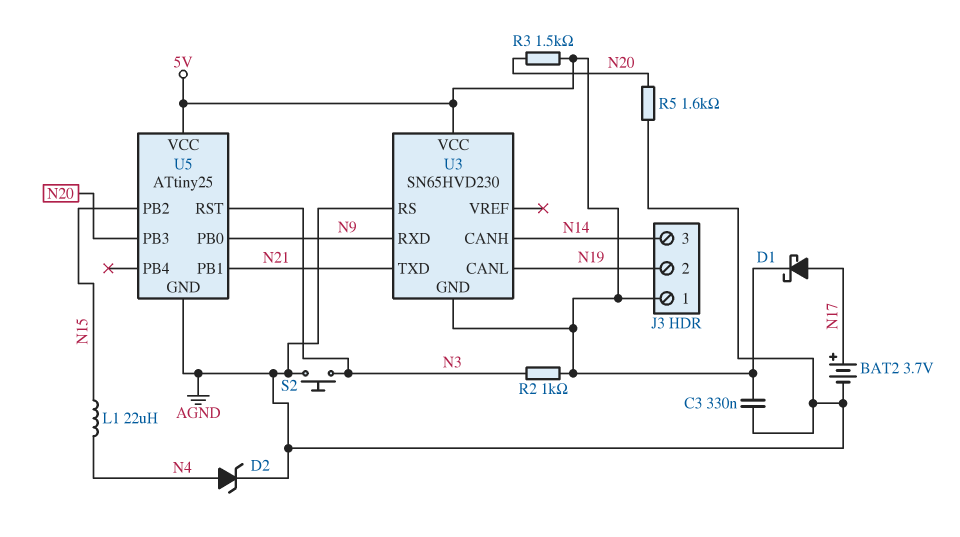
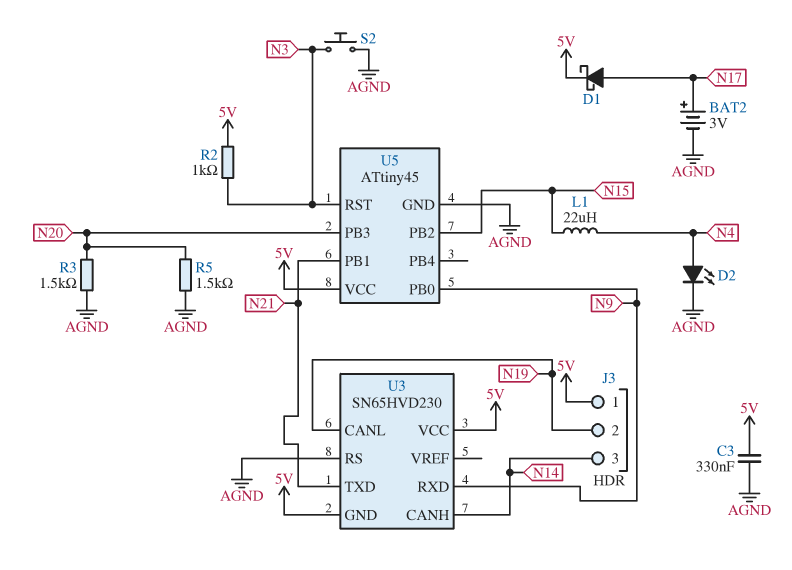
BAT2: 3.7V (plus N17, minus AGND) -> 3V (plus N17, minus AGND)
D2: zener (A N4, K AGND) -> LED (A N4, K AGND)
R3: 1.5k (5V, N20) -> 1.5k (AGND, N20)
R5: 1.6k (AGND, N20) -> 1.5k (AGND, N20)
U5: ATtiny25 -> ATtiny45

